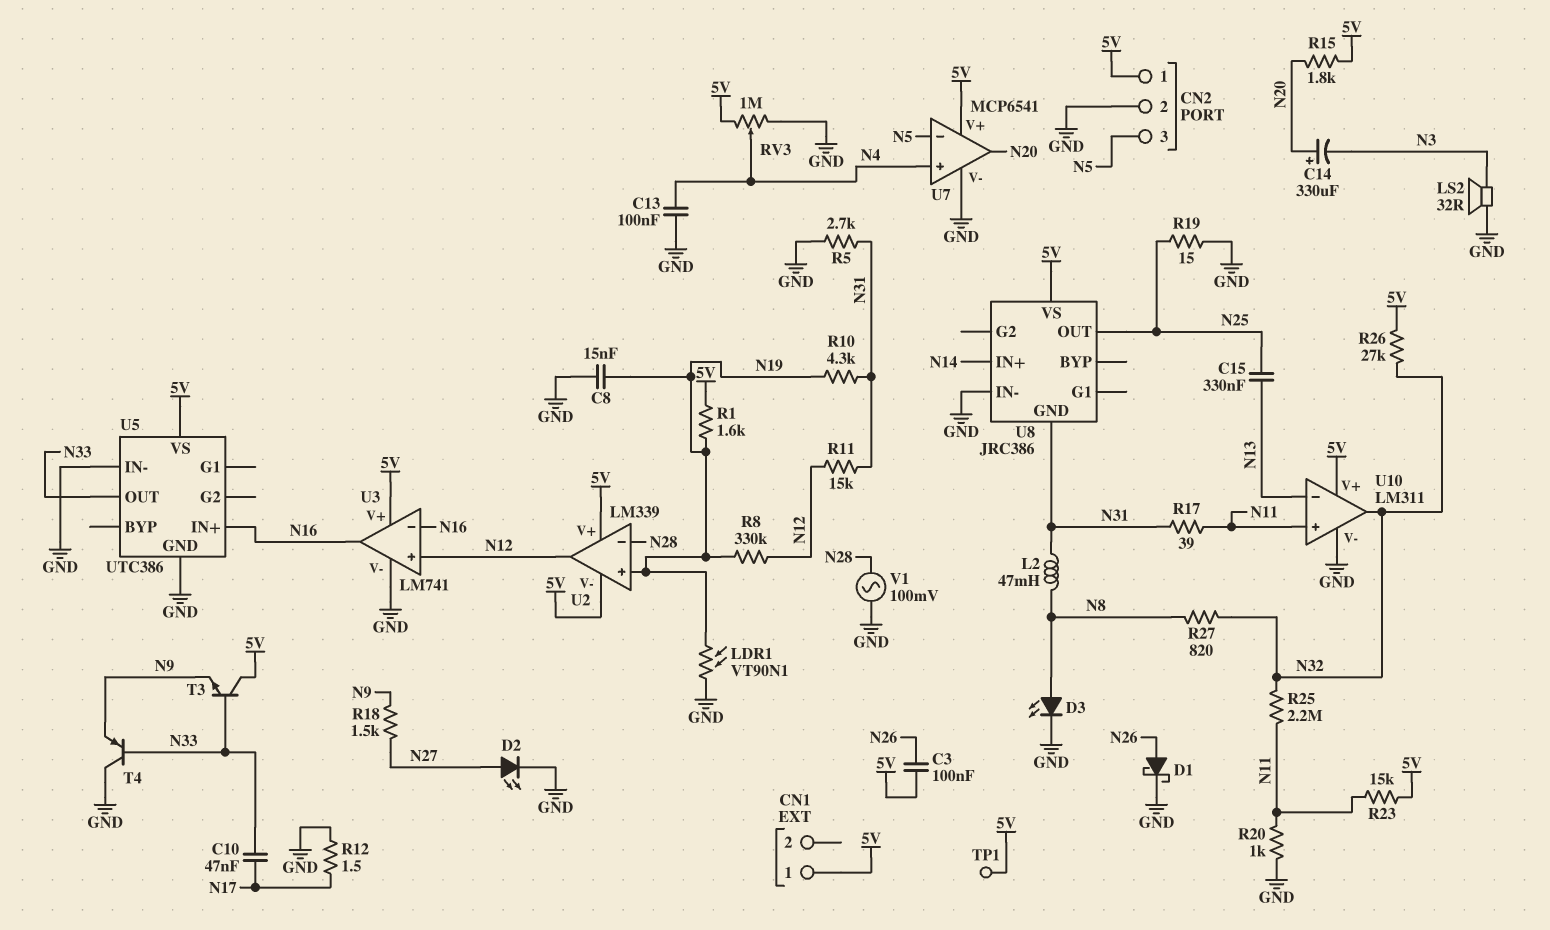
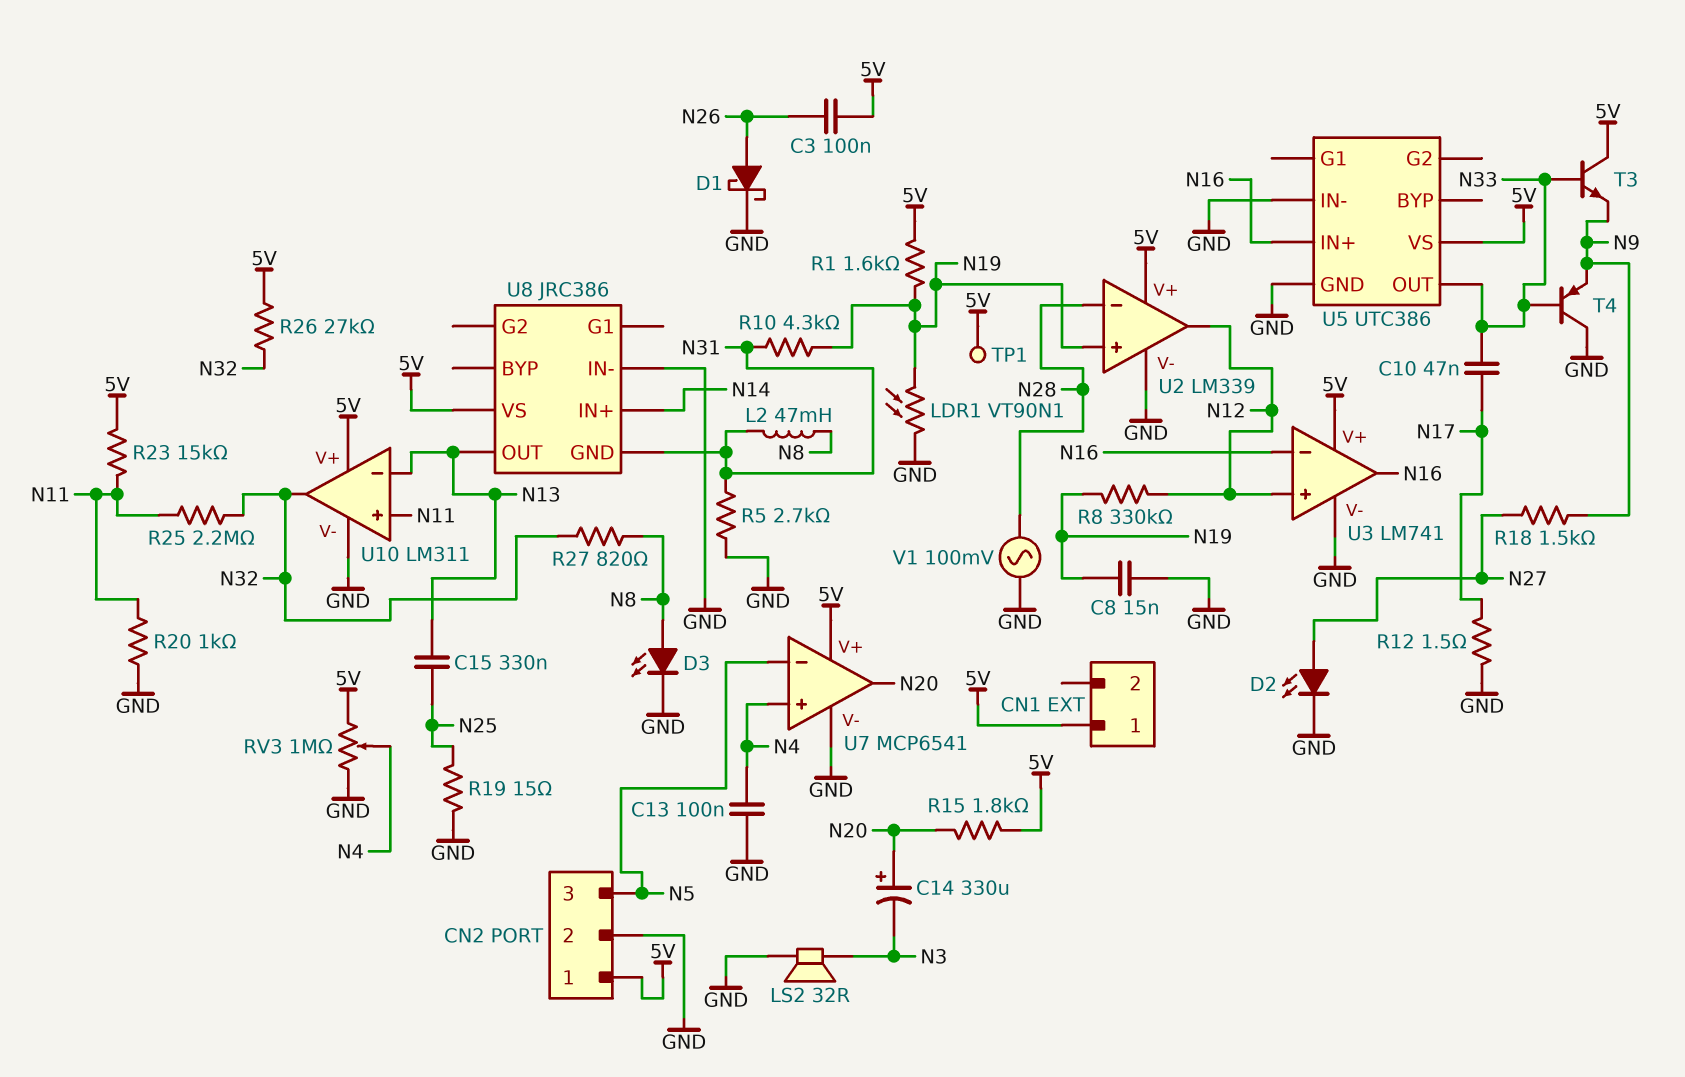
R11: 15k (N12, N31) -> none
R17: 39 (N11, N31) -> none
U2 pin V-: 5V -> GND
U8 pin OUT: N25 -> N13

